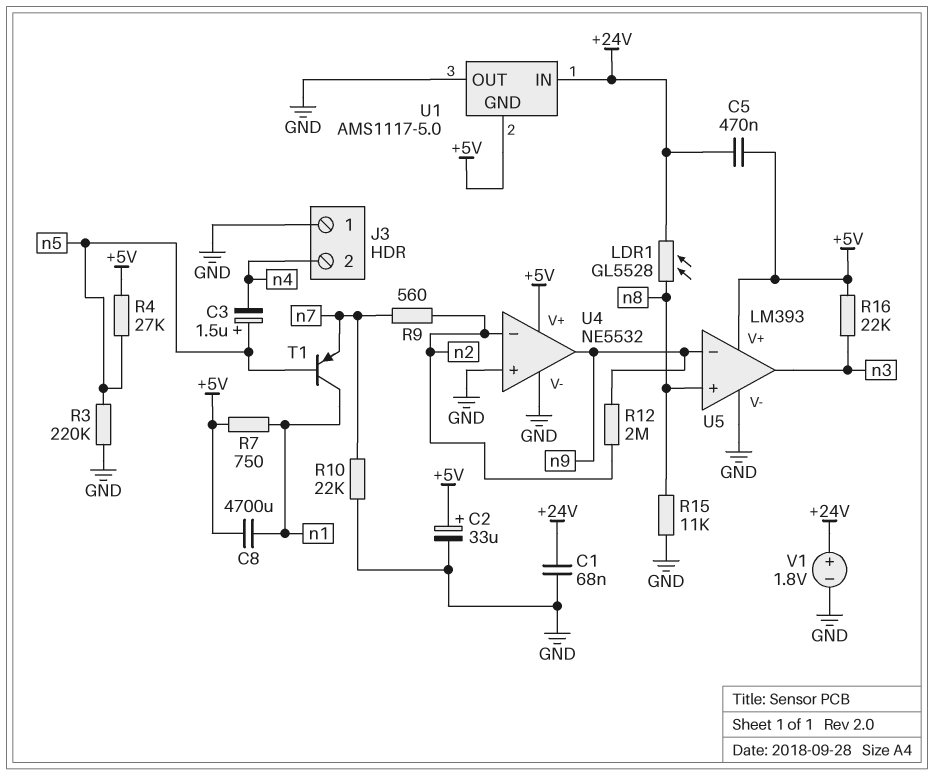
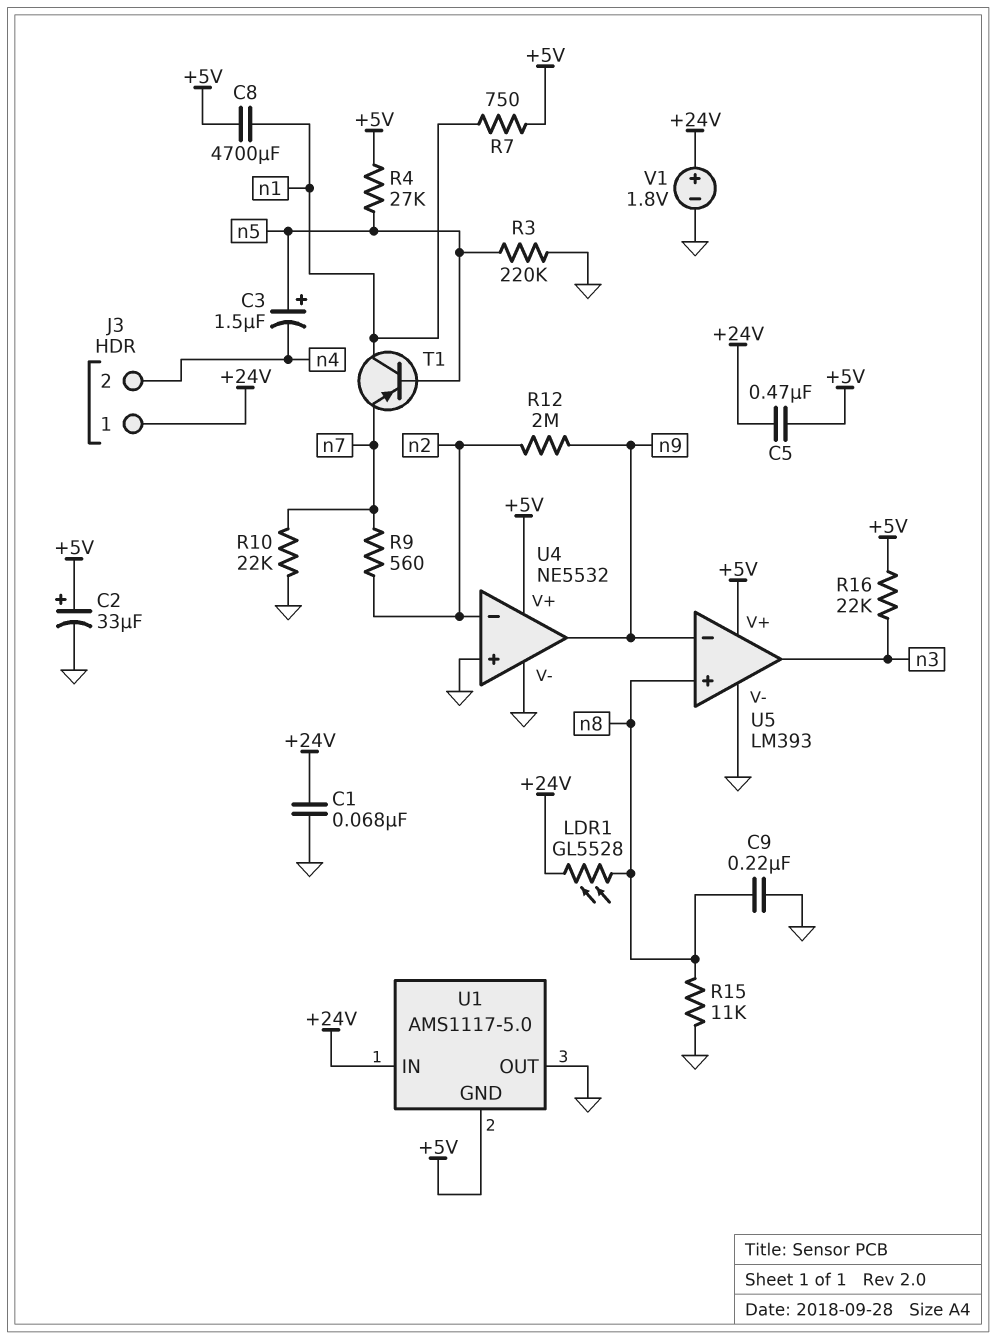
C9: none -> 220nF (GND, n8)
J3 pin 1: GND -> +24V

